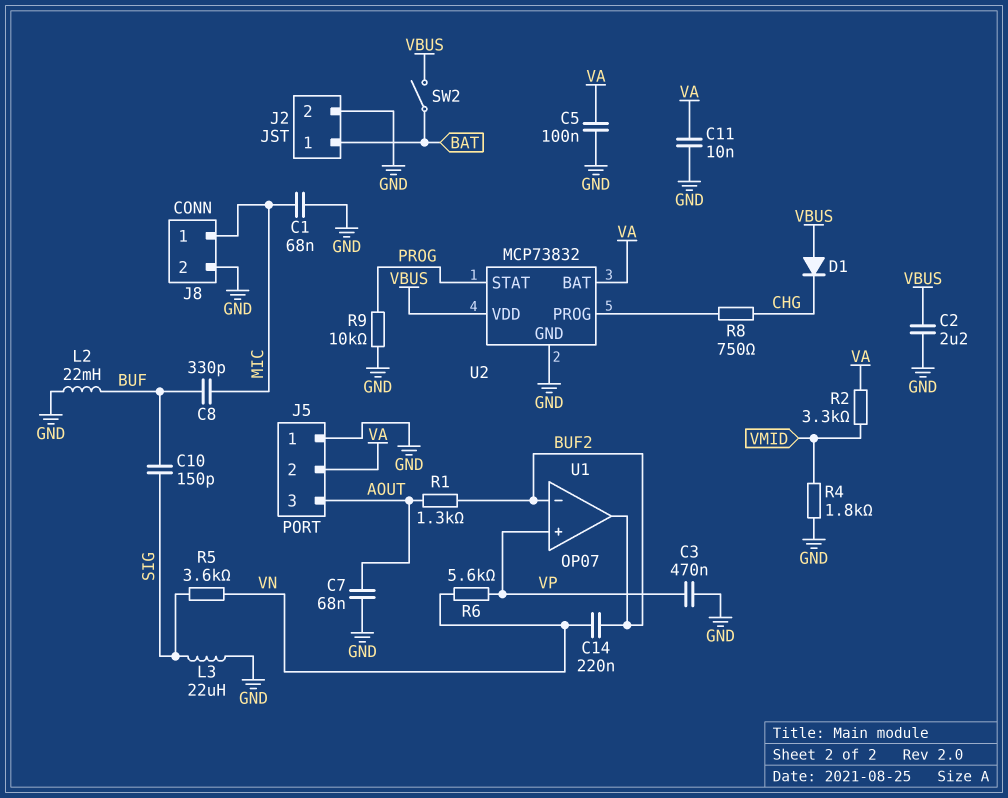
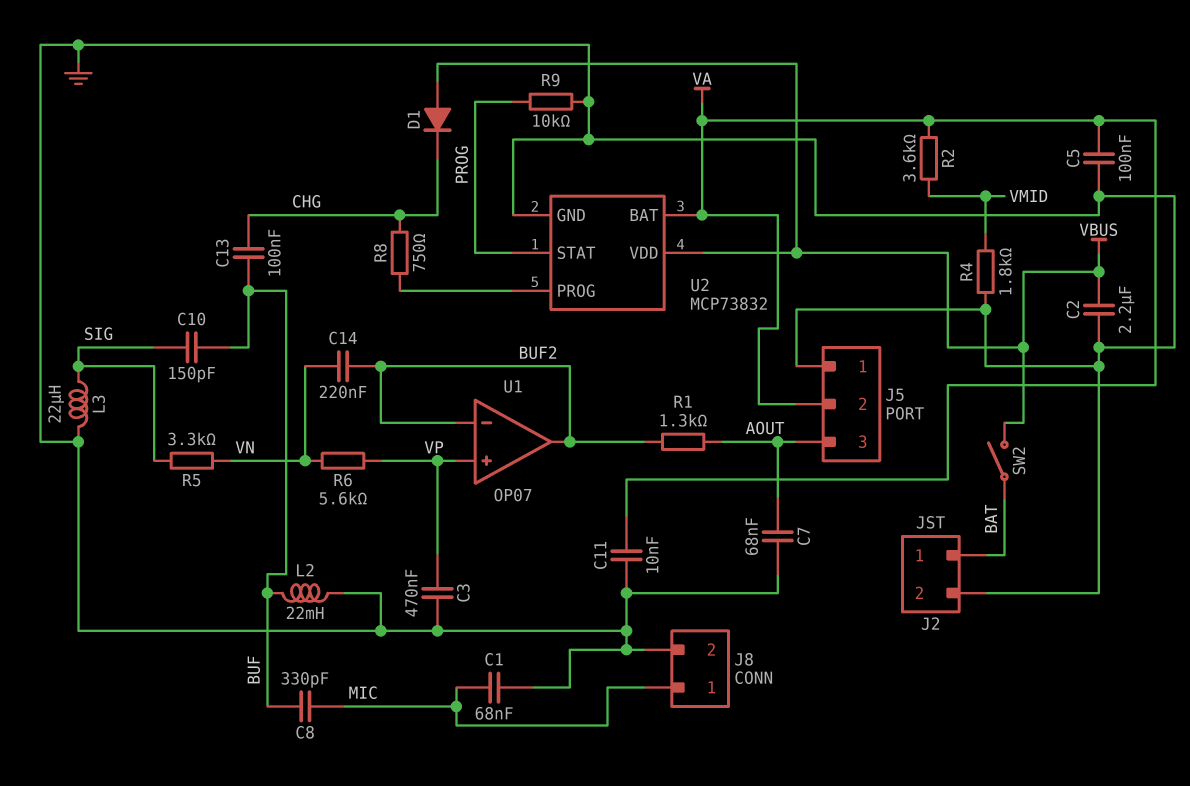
C13: none -> 100nF (BUF, CHG)
R2: 3.3k (VA, VMID) -> 3.6k (VA, VMID)
R5: 3.6k (SIG, VN) -> 3.3k (SIG, VN)

